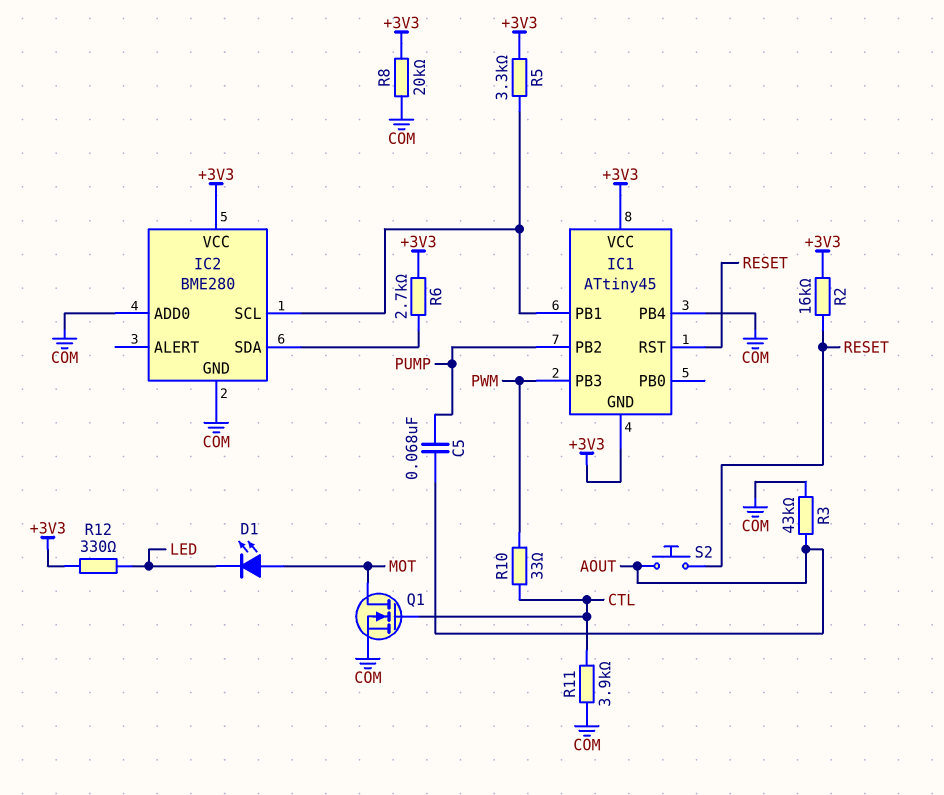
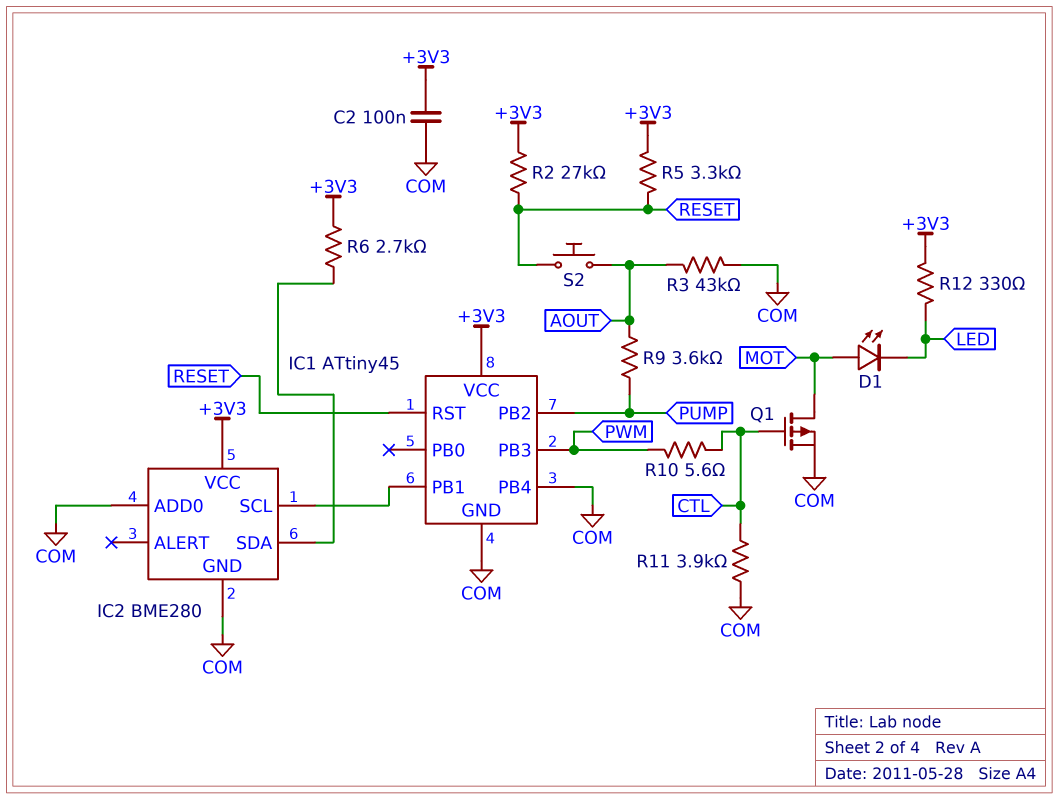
C2: none -> 100nF (+3V3, COM)
C5: 68nF (AOUT, PUMP) -> none
IC1 pin GND: +3V3 -> COM
Q1: NMOS (G CTL, D MOT, S COM) -> PMOS (G CTL, D MOT, S COM)
R2: 16k (+3V3, RESET) -> 27k (+3V3, RESET)
R5: 3.3k (+3V3, IC1/PB1) -> 3.3k (+3V3, RESET)
R8: 20k (+3V3, COM) -> none
R9: none -> 3.6k (AOUT, PUMP)
R10: 33 (CTL, PWM) -> 5.6 (CTL, PWM)

